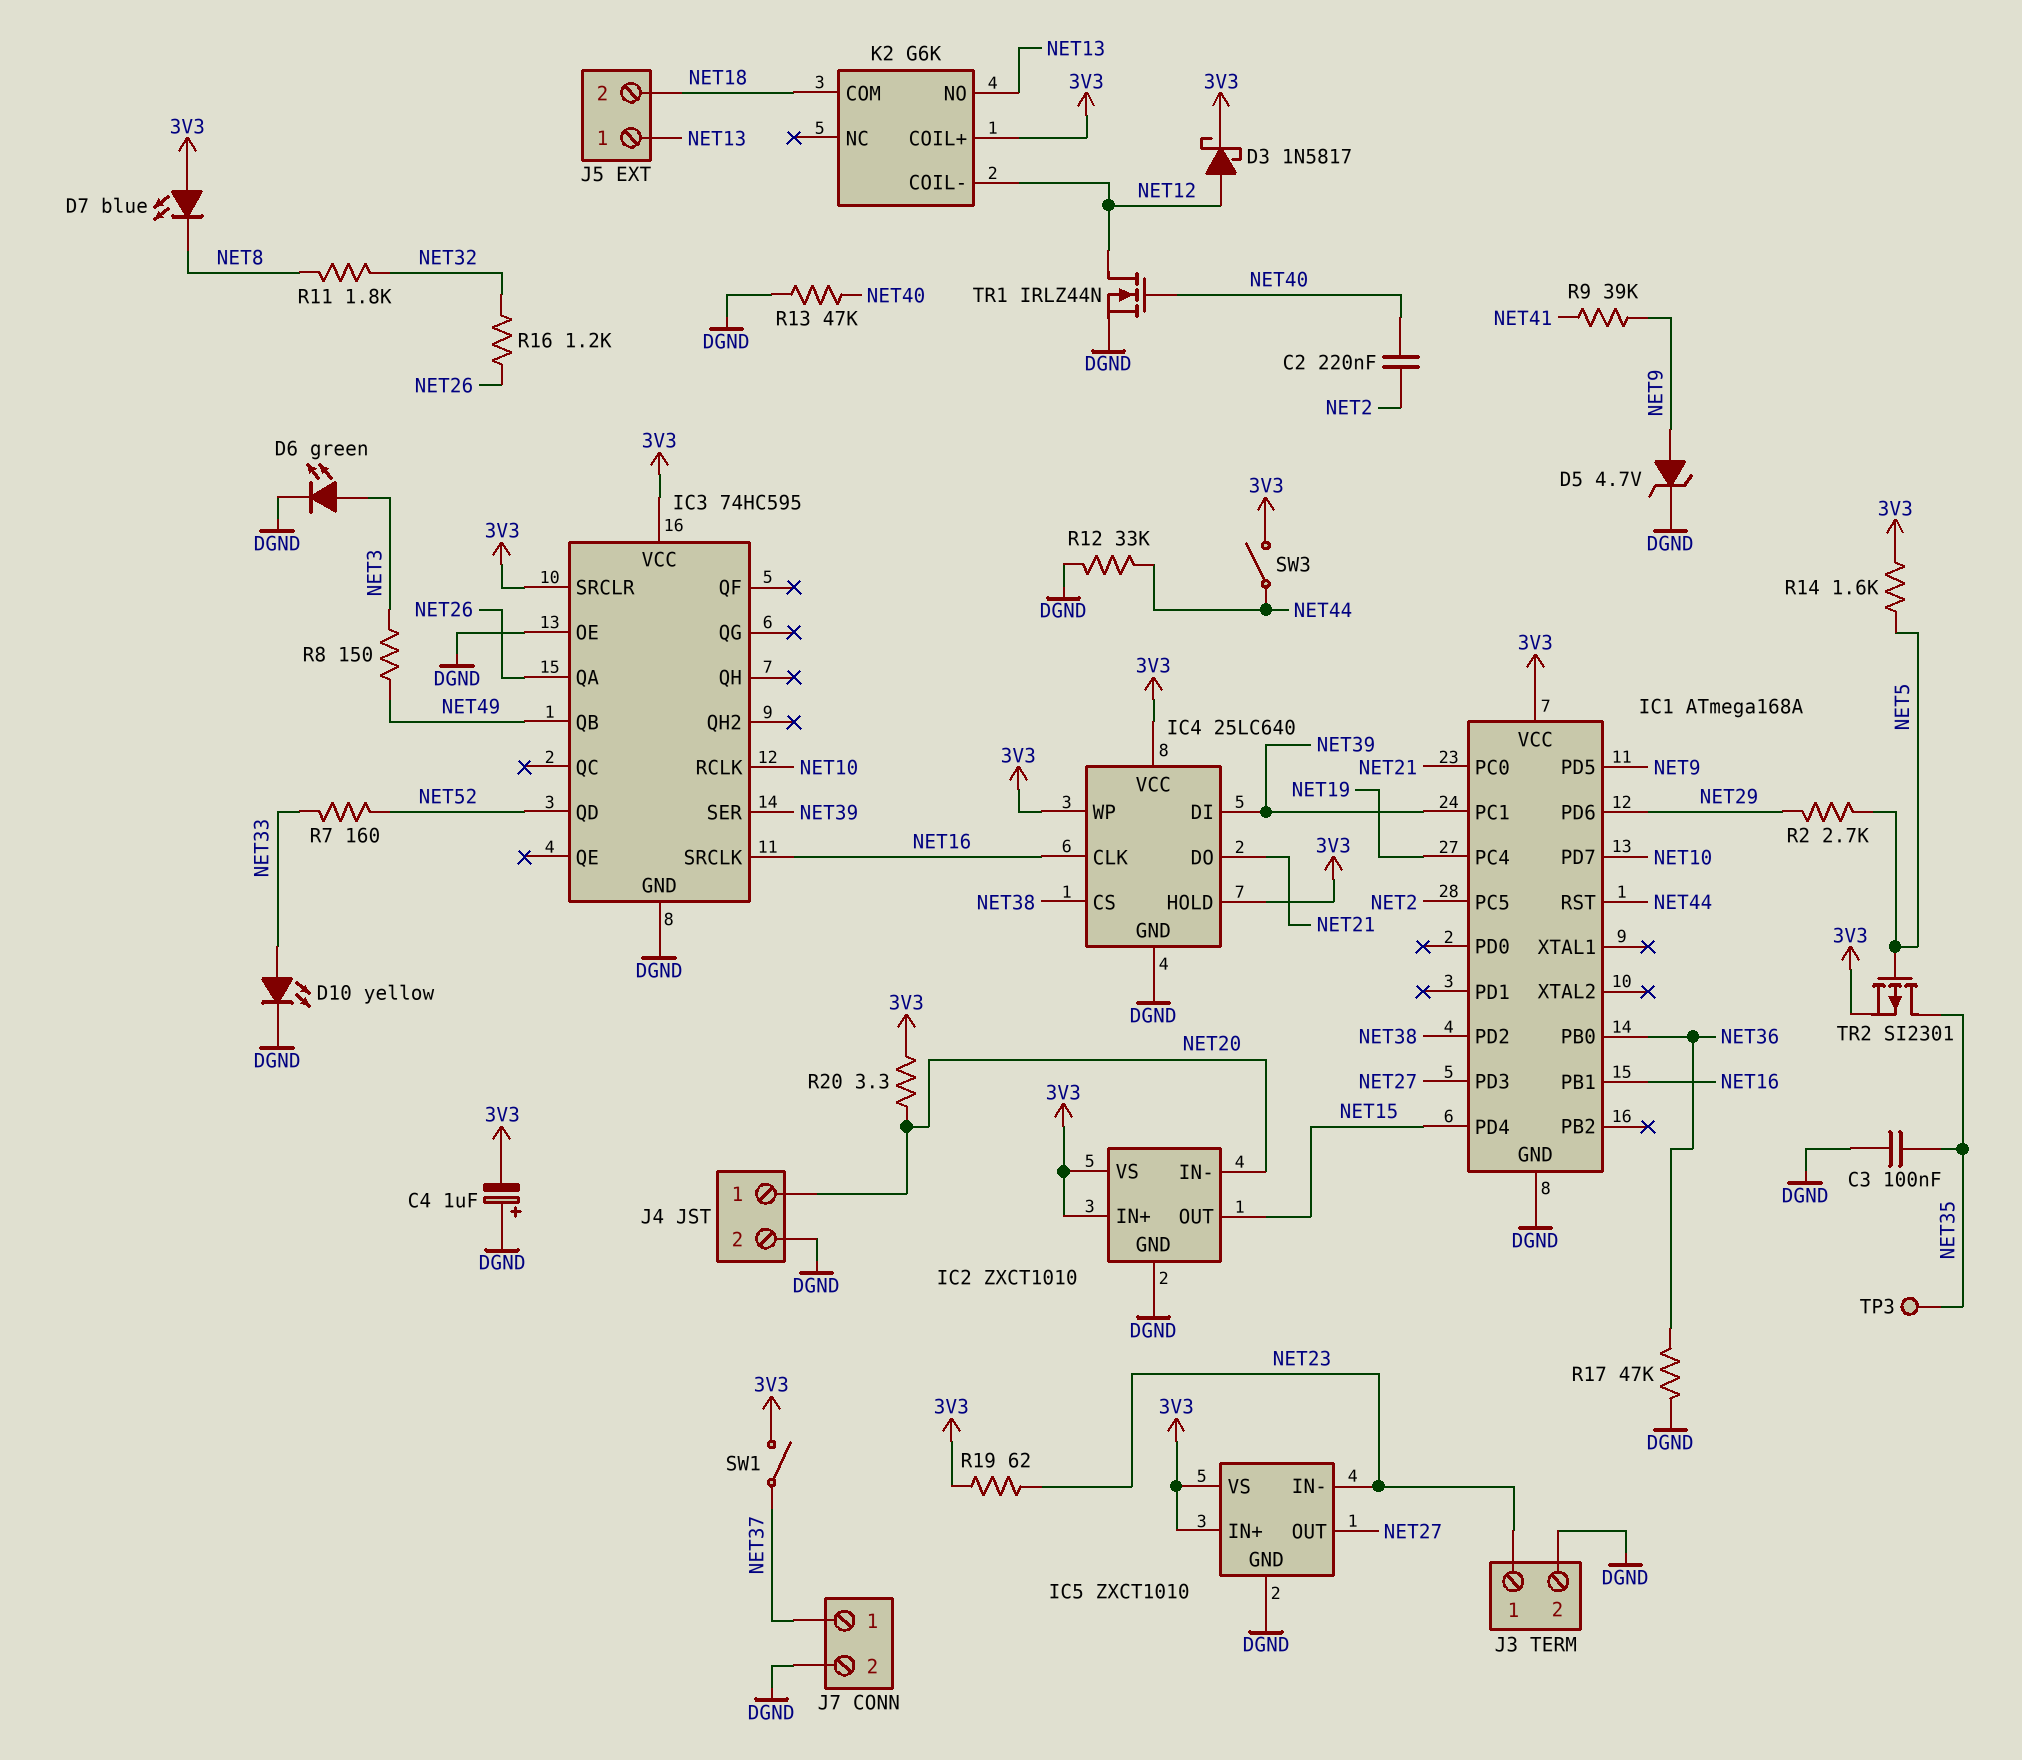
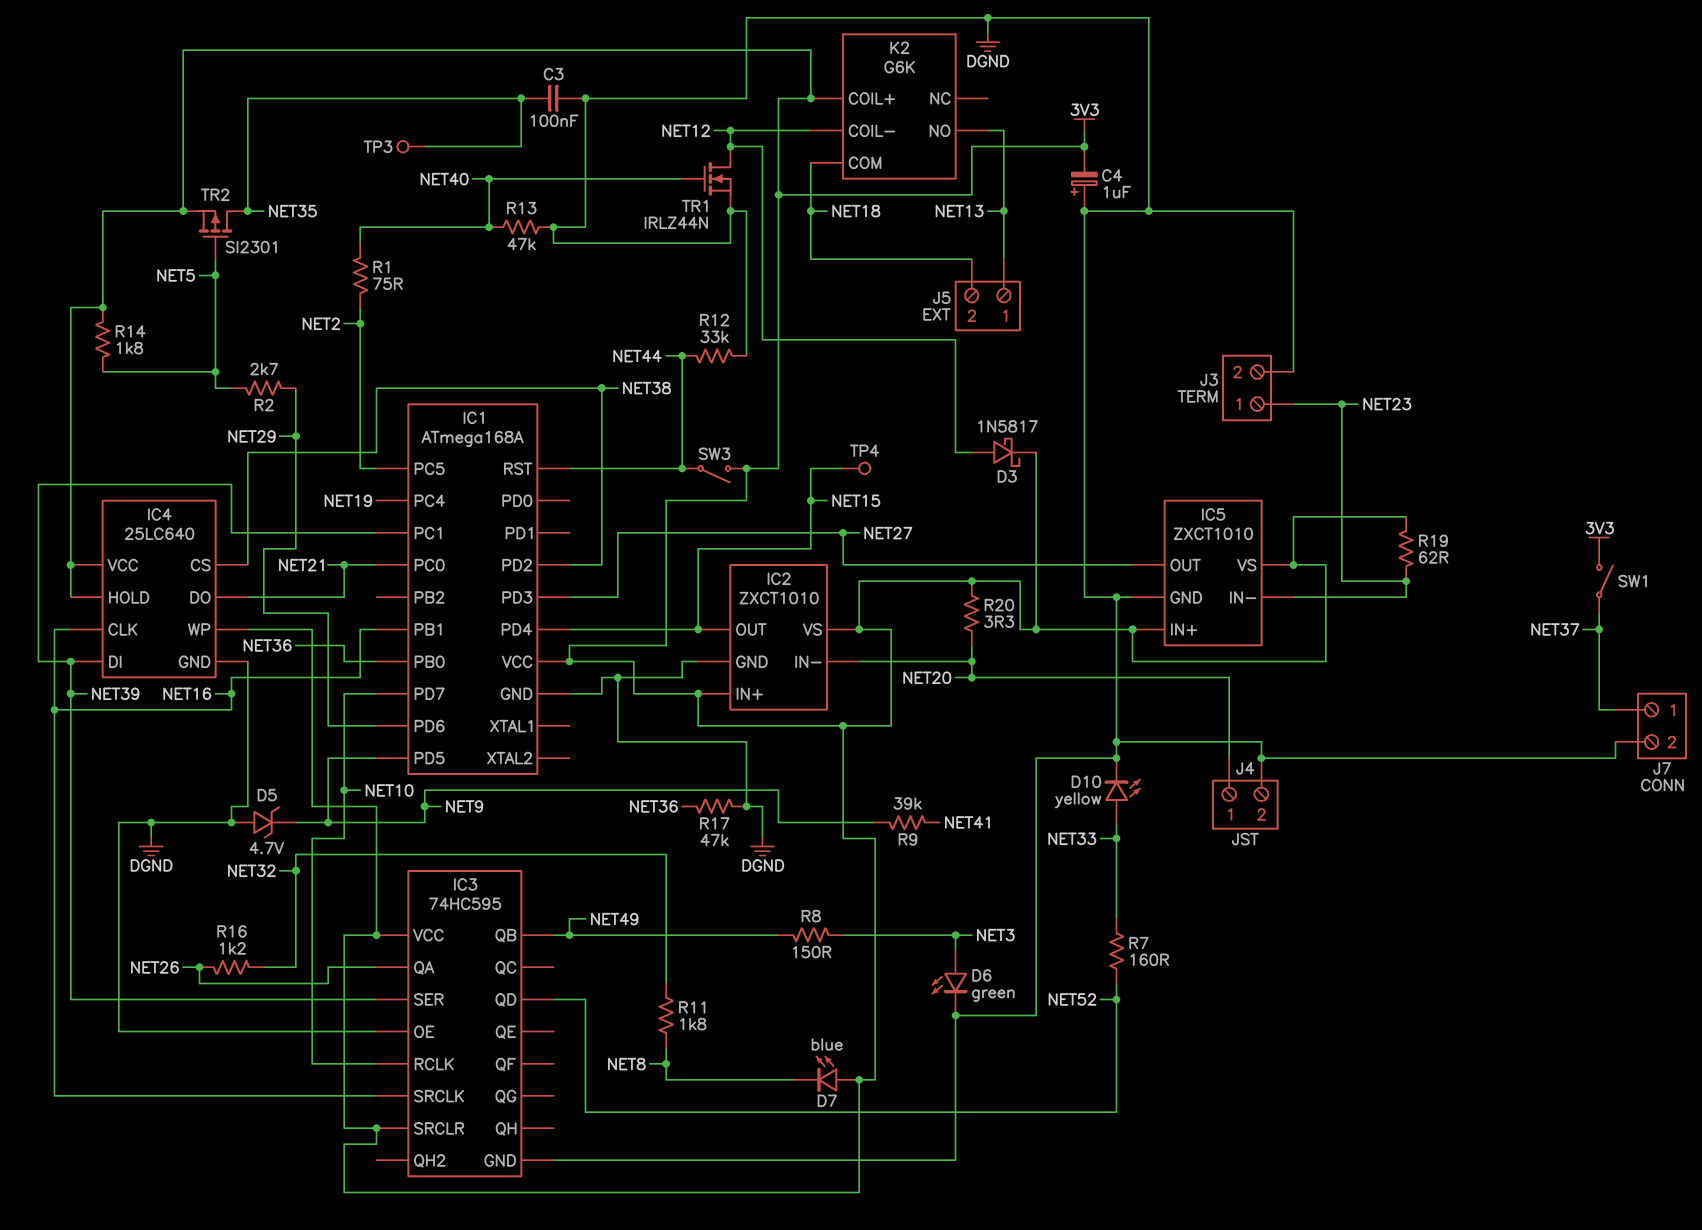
C2: 220nF (NET2, NET40) -> none
D5: zener 4.7V (A NET9, K DGND) -> zener 4.7V (A DGND, K NET9)
R1: none -> 75 (NET2, NET40)
R14: 1.6k (3V3, NET5) -> 1.8k (3V3, NET5)
TP4: none -> test point (NET15)

